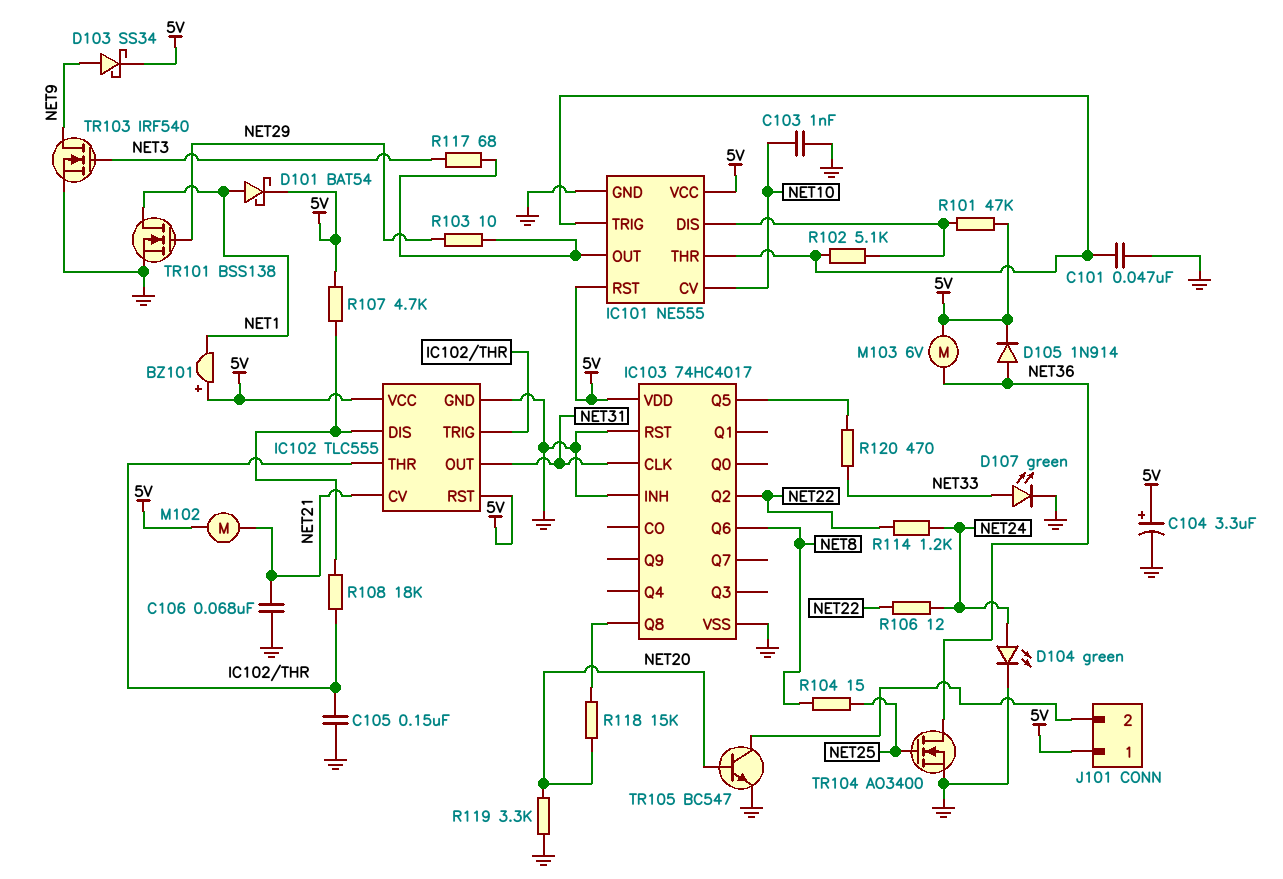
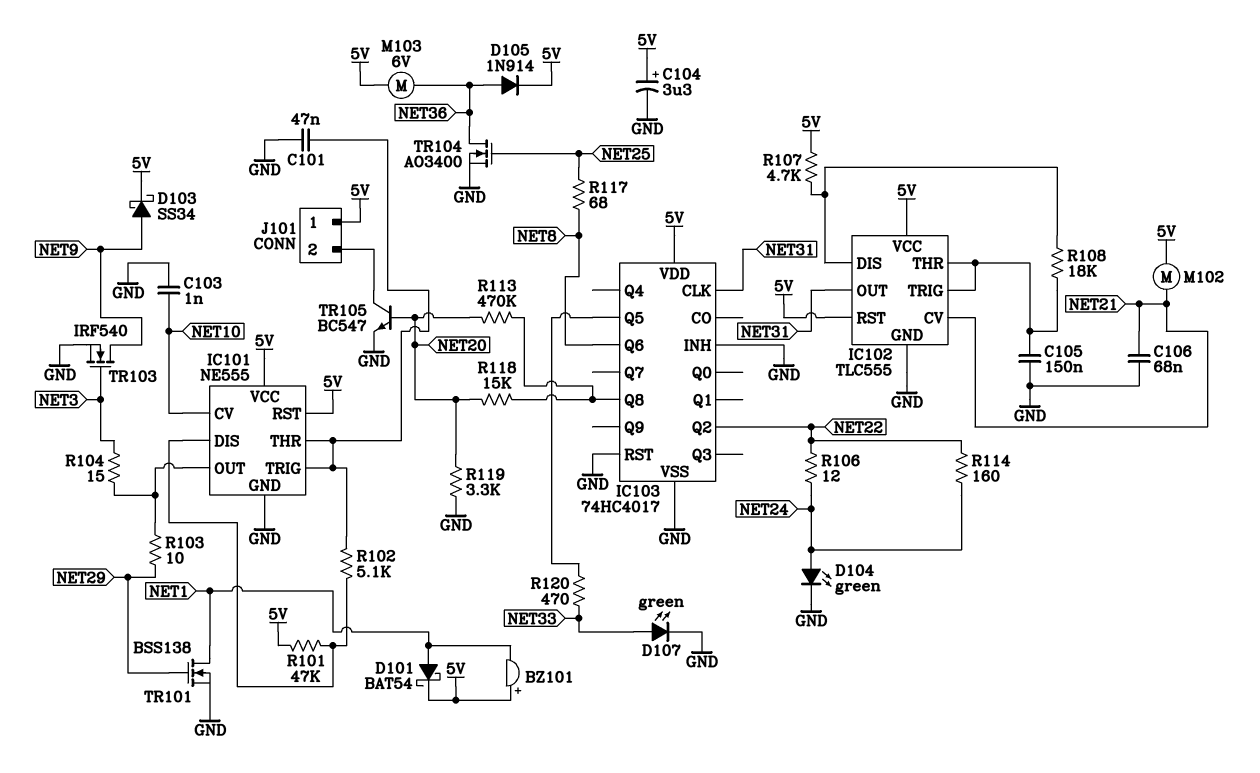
R104: 15 (NET8, NET25) -> 15 (IC101/OUT, NET3)
R113: none -> 470k (IC103/Q8, NET20)
R114: 1.2k (NET22, NET24) -> 160 (NET22, NET24)
R117: 68 (IC101/OUT, NET3) -> 68 (NET8, NET25)

